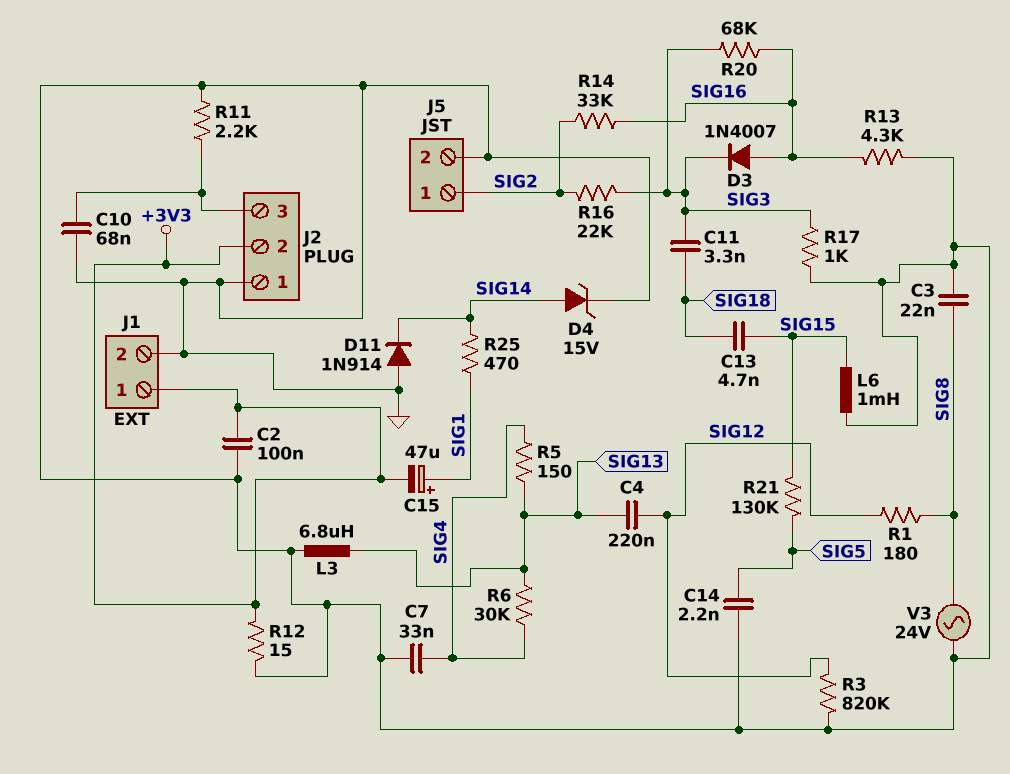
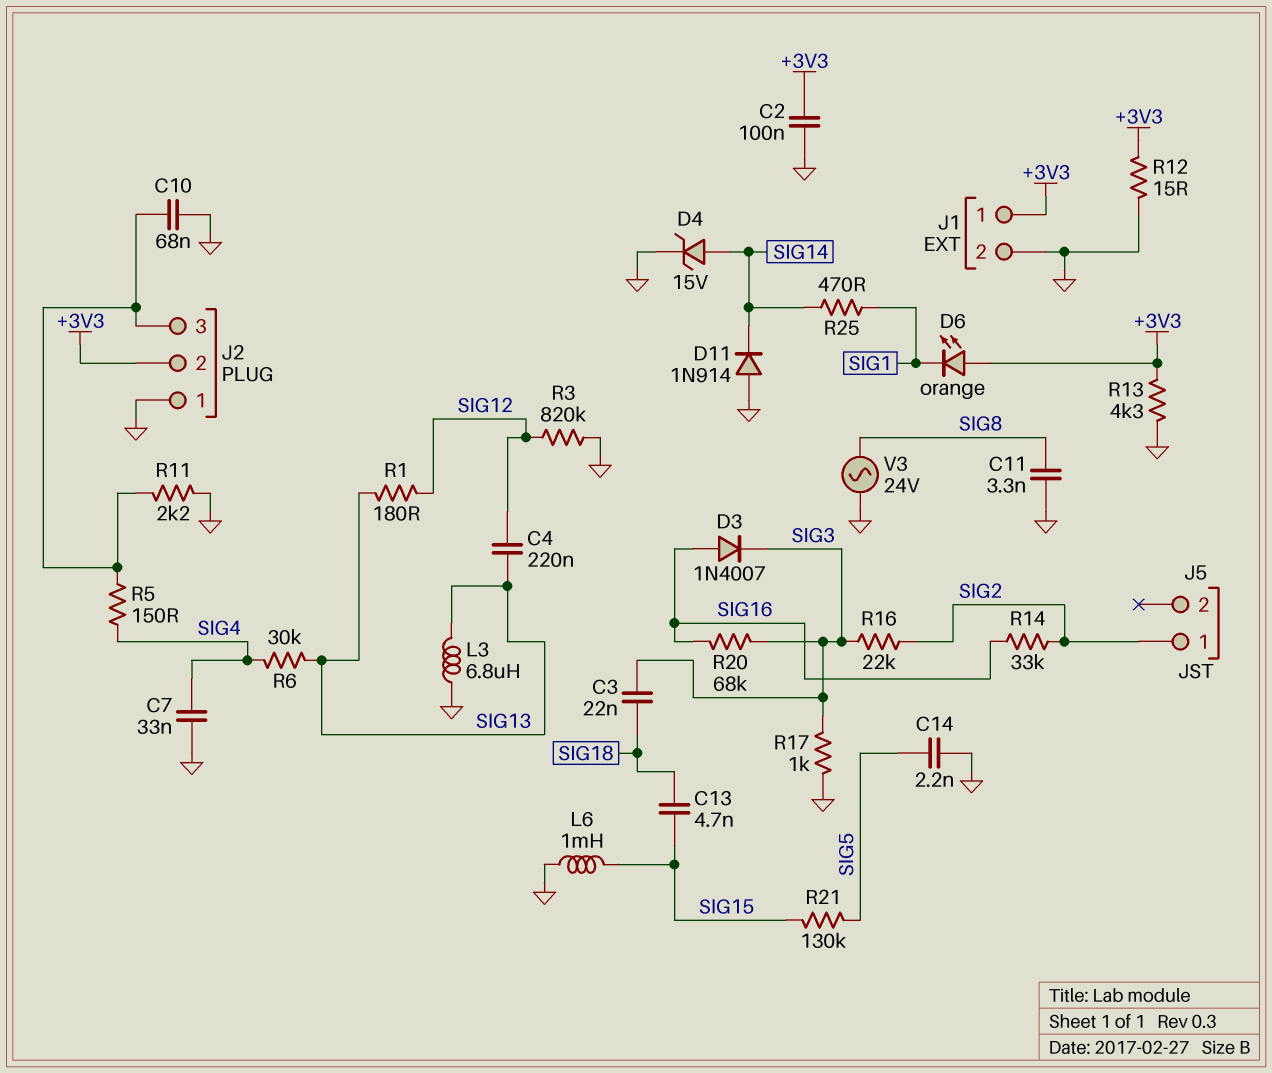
C3: 22nF (GND, SIG8) -> 22nF (SIG3, SIG18)
C11: 3.3nF (SIG3, SIG18) -> 3.3nF (GND, SIG8)
C15: 47uF (plus SIG1, minus +3V3) -> none
D6: none -> LED orange (A +3V3, K SIG1)
J5 pin 2: GND -> none
R1: 180 (SIG8, SIG12) -> 180 (SIG12, SIG13)
R5: 150 (SIG4, SIG13) -> 150 (J2/3, SIG4)
R13: 4.3k (GND, SIG16) -> 4.3k (+3V3, GND)

